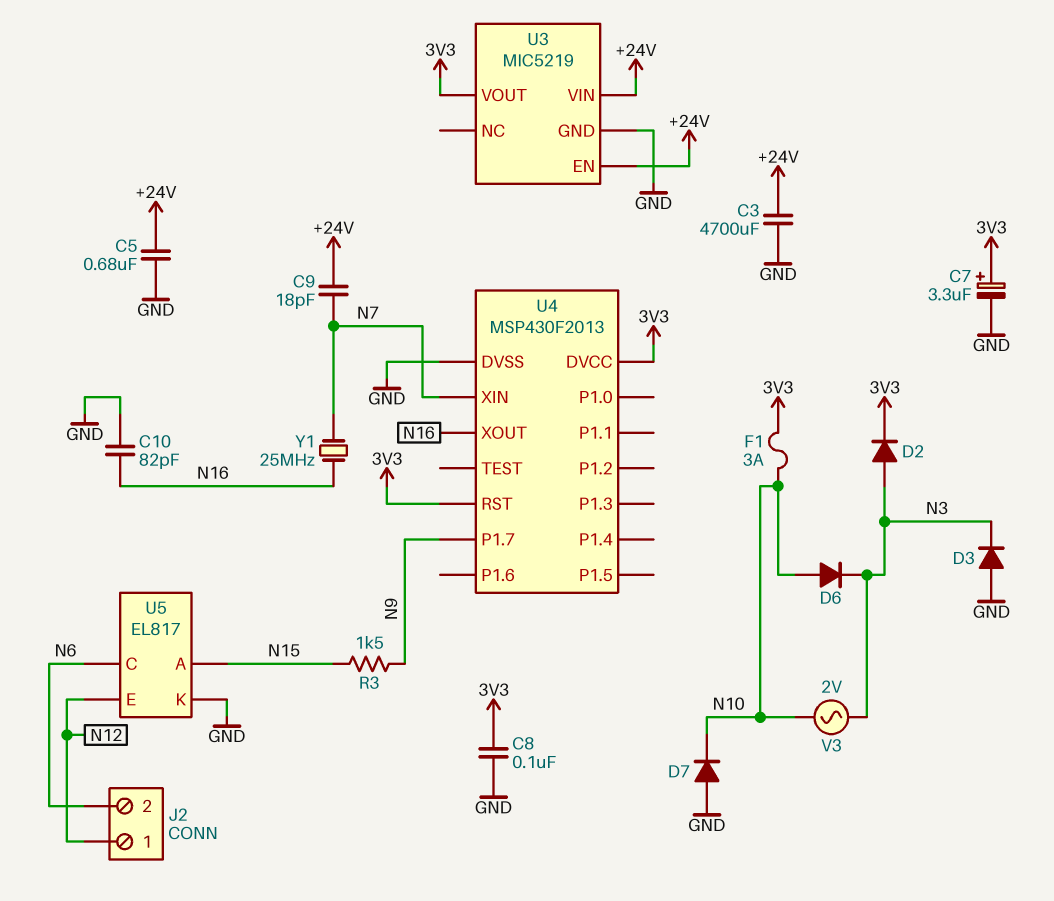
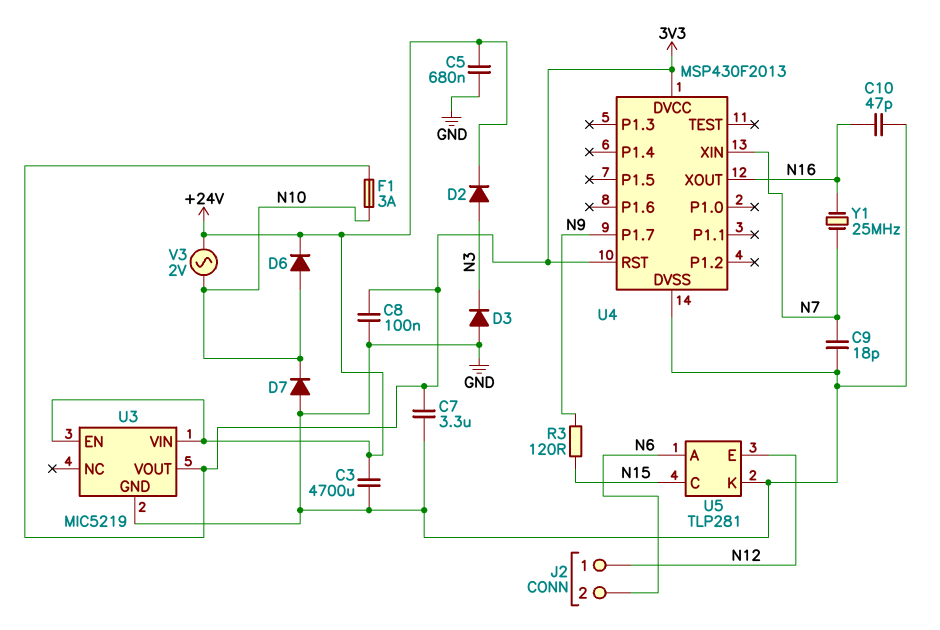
C7: 3.3uF (plus 3V3, minus GND) -> 3.3uF (3V3, GND)
C9: 18pF (+24V, N7) -> 18pF (GND, N7)
C10: 82pF (GND, N16) -> 47pF (GND, N16)
D2: diode (A N3, K 3V3) -> diode (A N3, K +24V)
D6: diode (A N10, K N3) -> diode (A N10, K +24V)
R3: 1.5k (N9, N15) -> 120 (N9, N15)
U5: EL817 -> TLP281
U5 pin A: N15 -> N6
U5 pin C: N6 -> N15
V3: AC 2V (N3, N10) -> AC 2V (+24V, N10)

